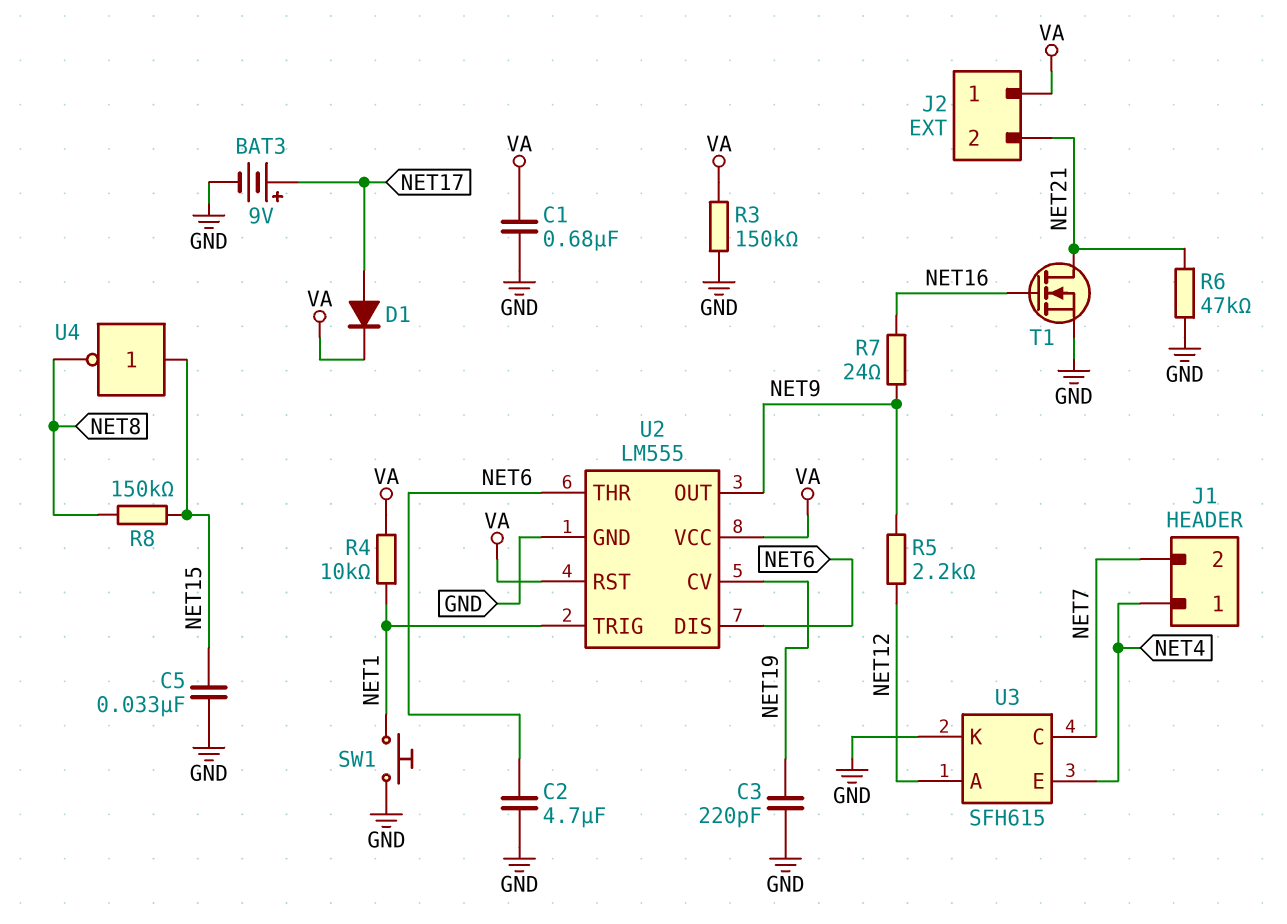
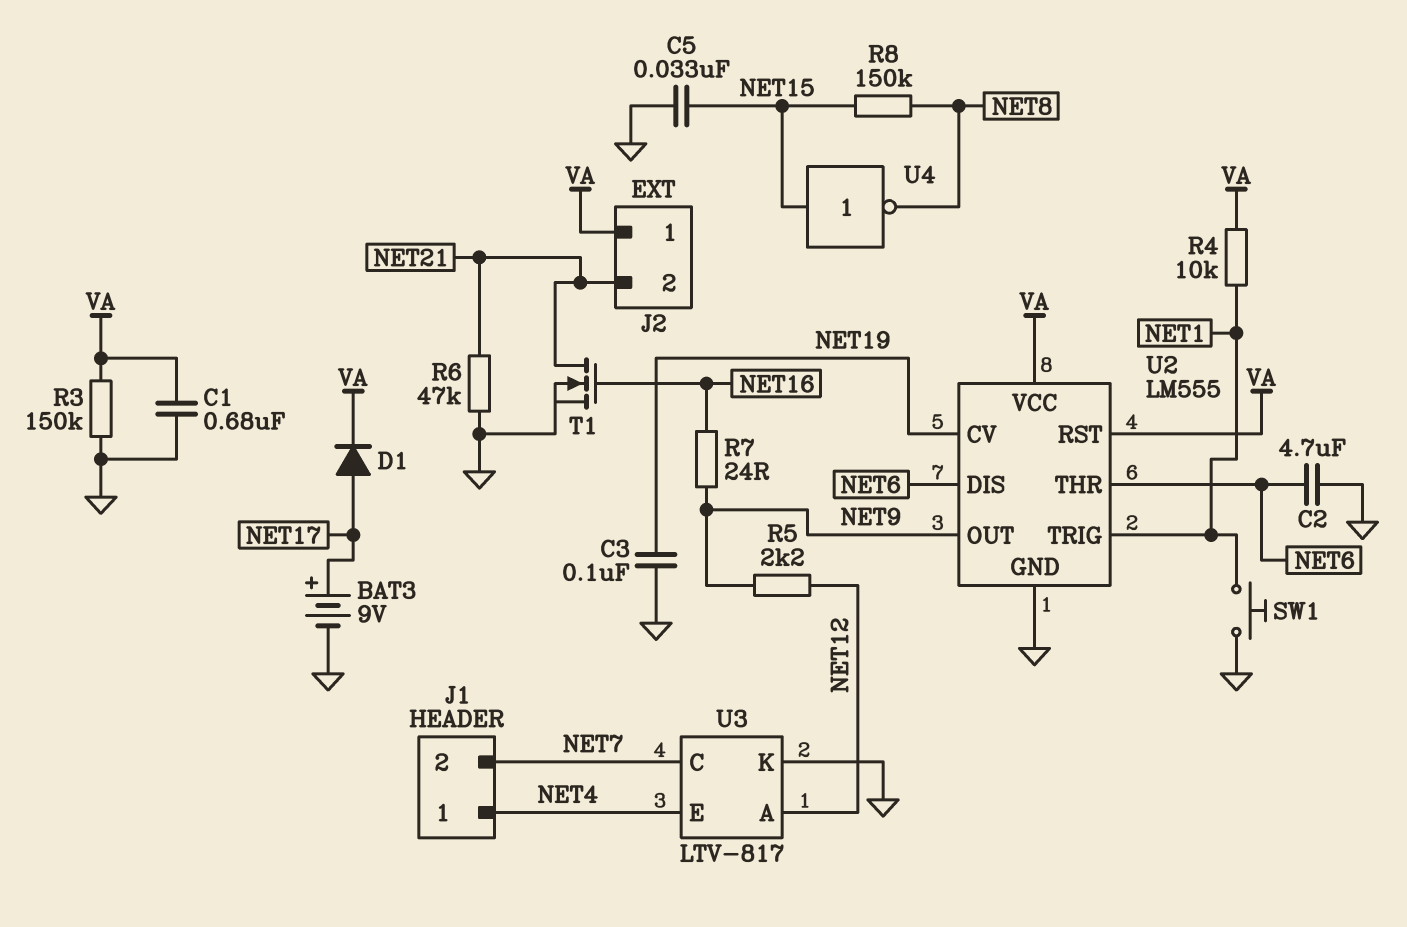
C3: 220pF (GND, NET19) -> 100nF (GND, NET19)
U3: SFH615 -> LTV-817

